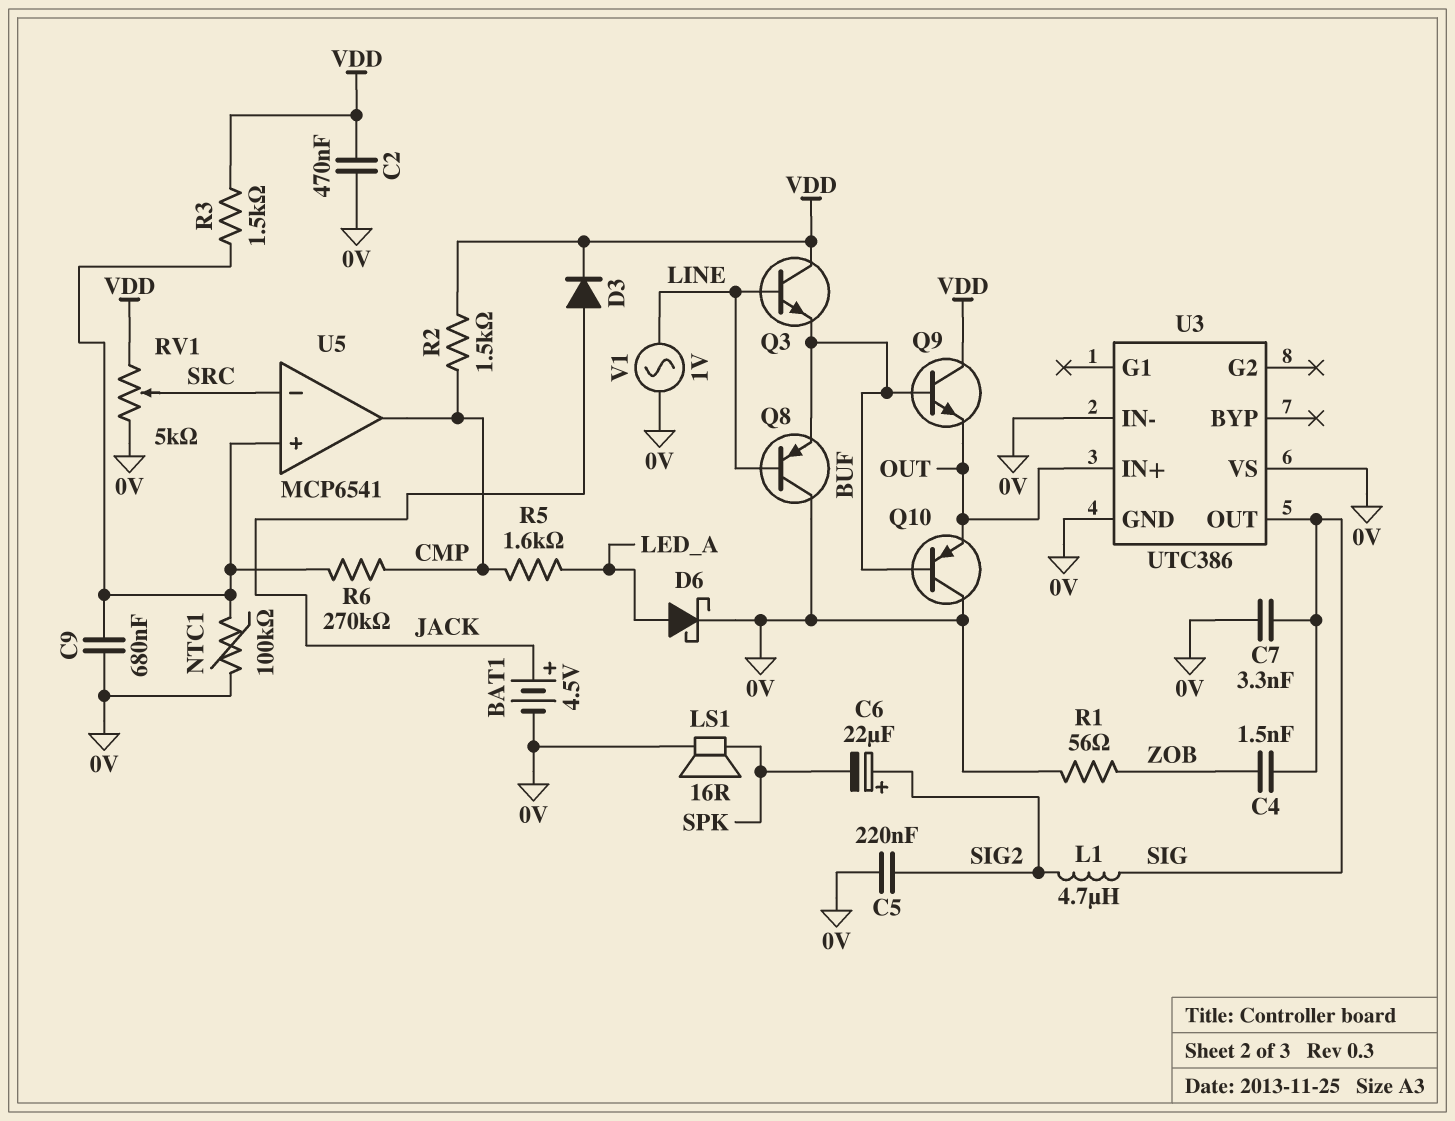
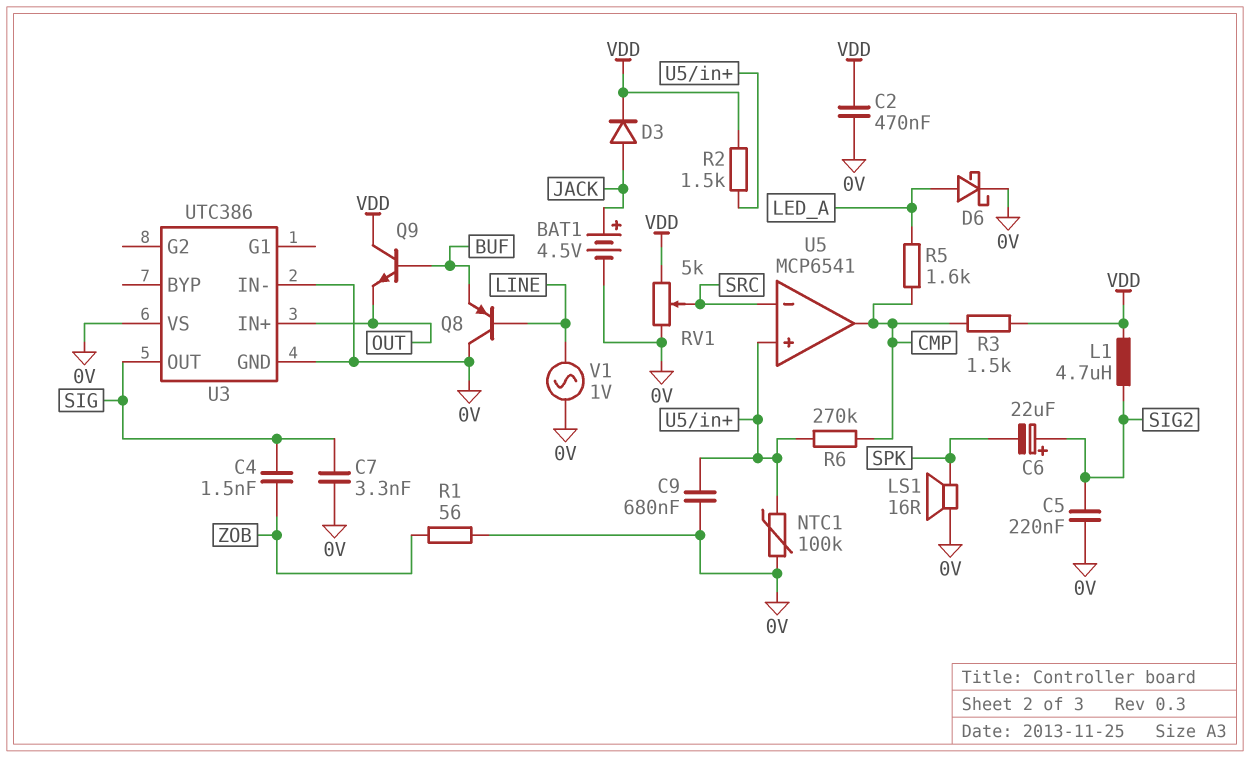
L1: 4.7uH (SIG, SIG2) -> 4.7uH (SIG2, VDD)
Q3: NPN (B LINE, C VDD, E BUF) -> none
Q10: PNP (B BUF, C 0V, E OUT) -> none
R2: 1.5k (CMP, VDD) -> 1.5k (U5/in+, VDD)
R3: 1.5k (U5/in+, VDD) -> 1.5k (CMP, VDD)

